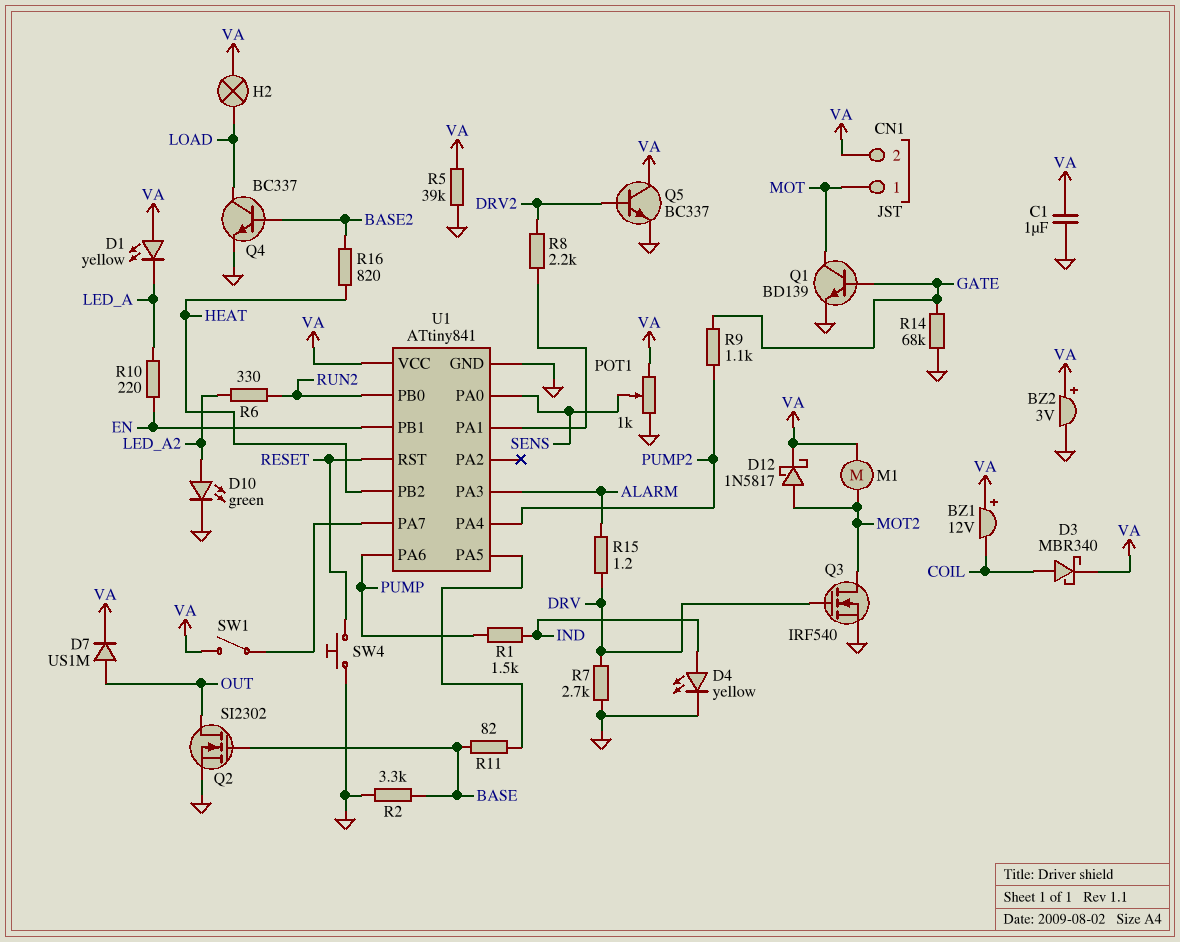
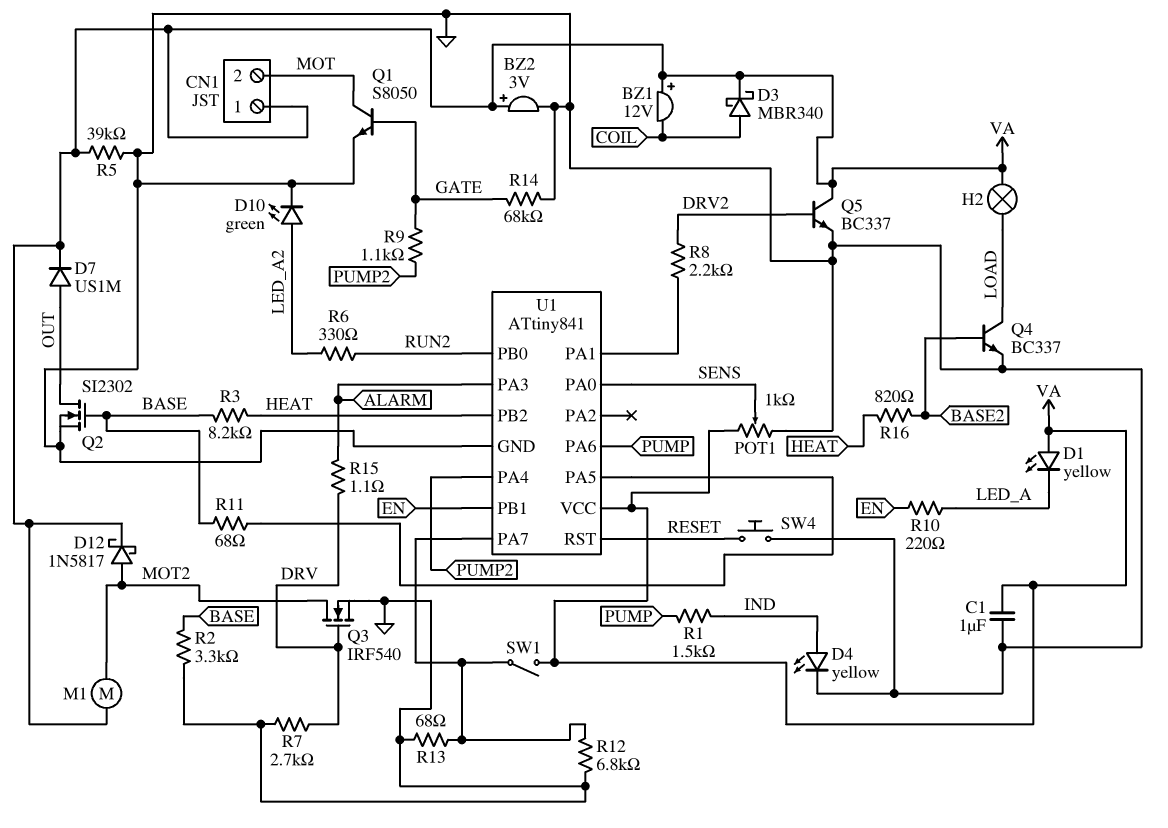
CN1 pin 1: MOT -> VA
CN1 pin 2: VA -> MOT
Q1: NPN BD139 (B GATE, C MOT, E GND) -> NPN S8050 (B GATE, C MOT, E GND)
R3: none -> 8.2k (BASE, HEAT)
R11: 82 (BASE, U1/PA5) -> 68 (BASE, U1/PA5)
R12: none -> 6.8k (GND, U1/PA7)
R13: none -> 68 (GND, U1/PA7)
R15: 1.2 (ALARM, DRV) -> 1.1 (ALARM, DRV)

